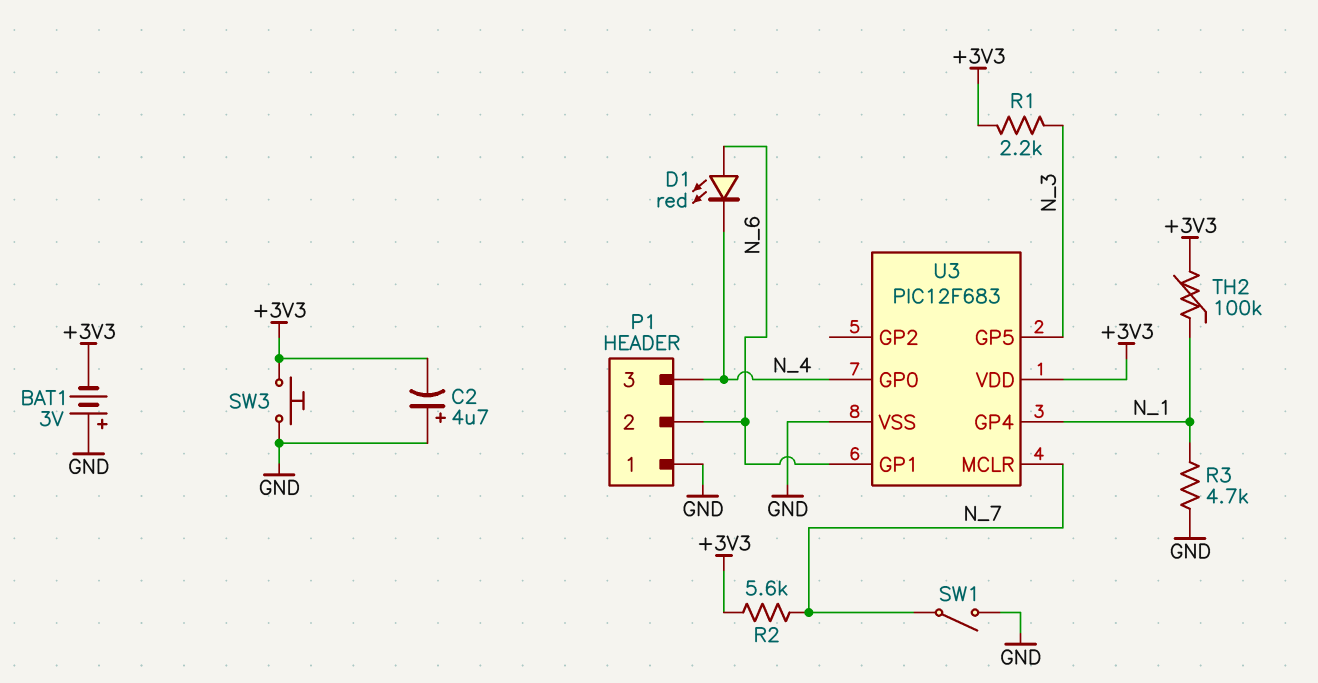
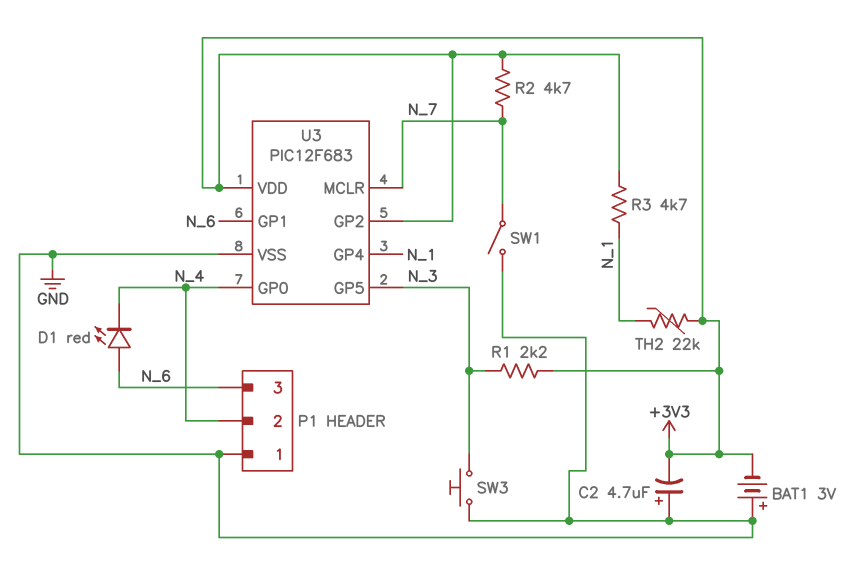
P1 pin 2: N_6 -> N_4
P1 pin 3: N_4 -> N_6
R2: 5.6k (+3V3, N_7) -> 4.7k (+3V3, N_7)
R3: 4.7k (GND, N_1) -> 4.7k (+3V3, N_1)
SW3: button (+3V3, GND) -> button (GND, N_3)
TH2: 100k (+3V3, N_1) -> 22k (+3V3, N_1)
U3 pin GP2: none -> +3V3

